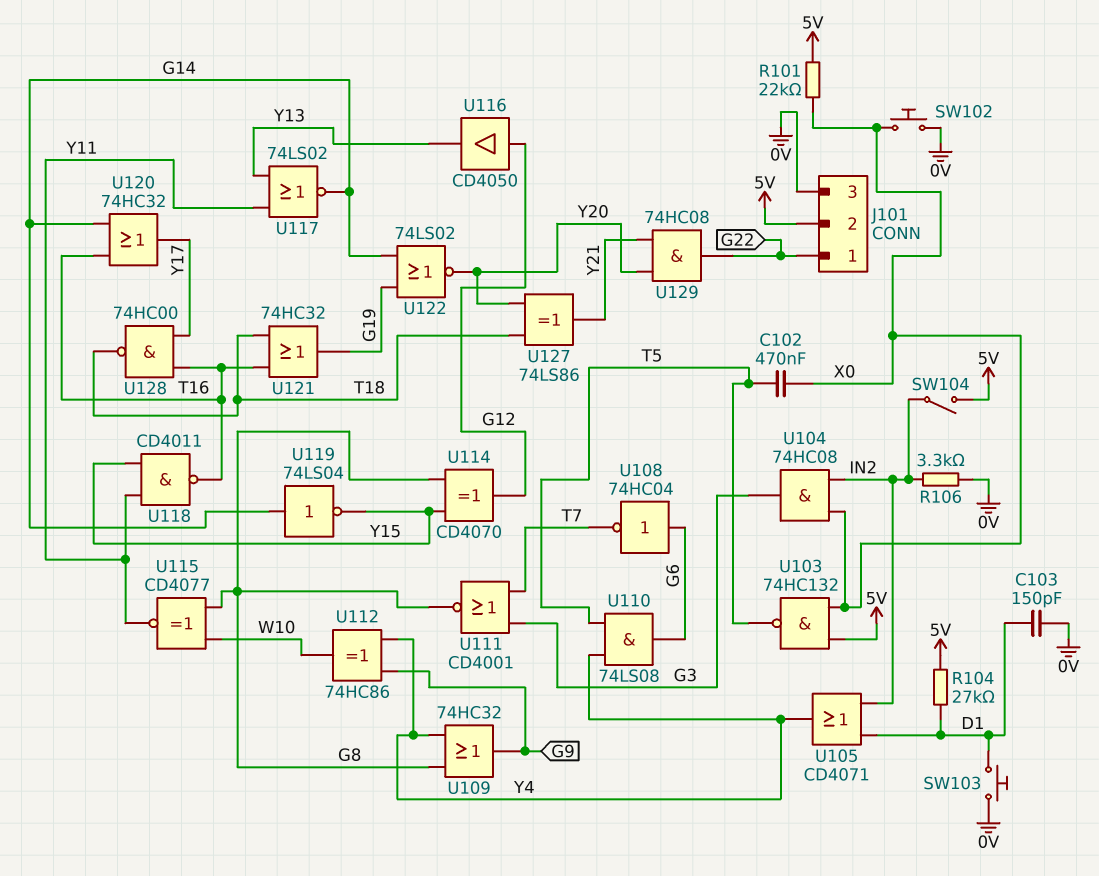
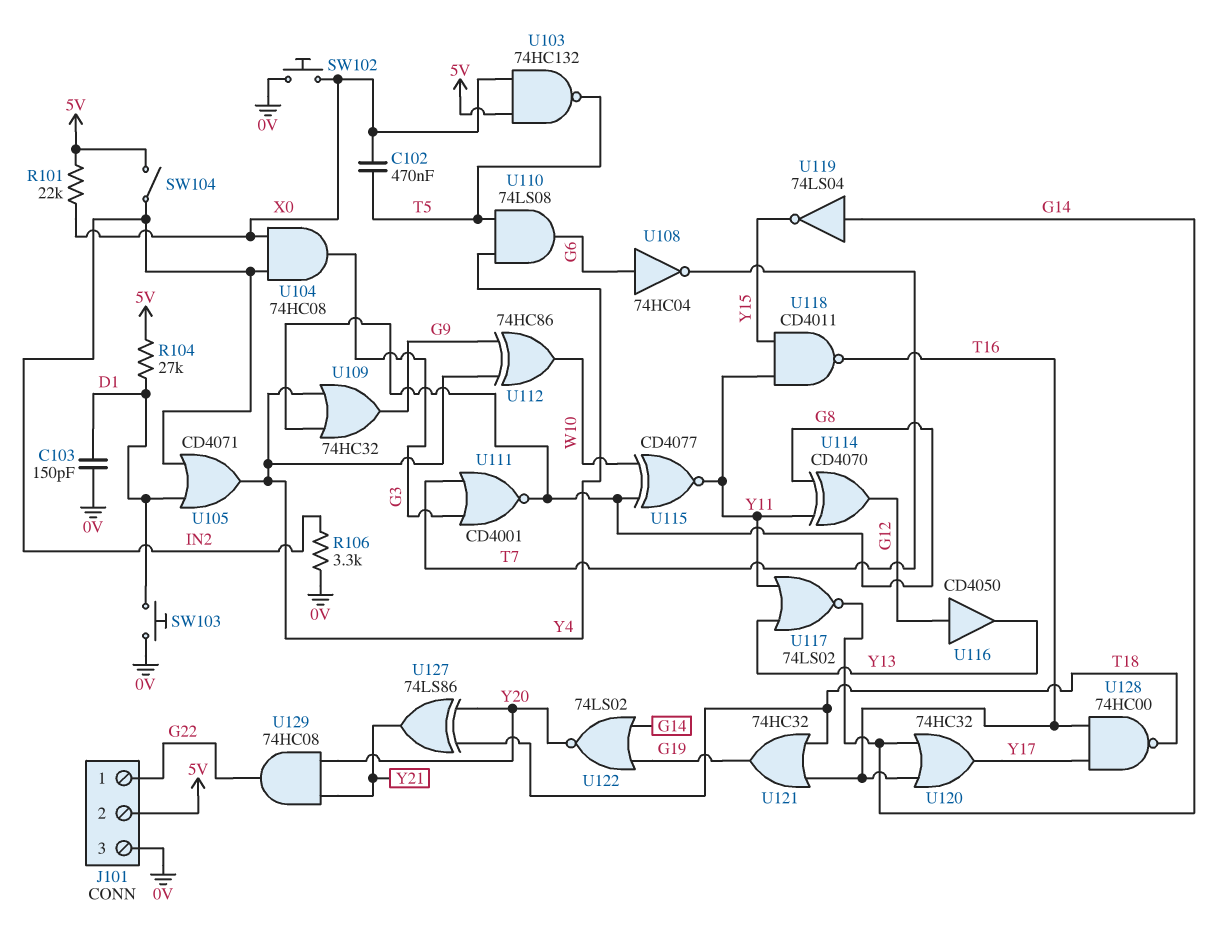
U114: XOR CD4070 (in G8, in Y15, out G12) -> XOR CD4070 (in G8, in Y11, out G12)

